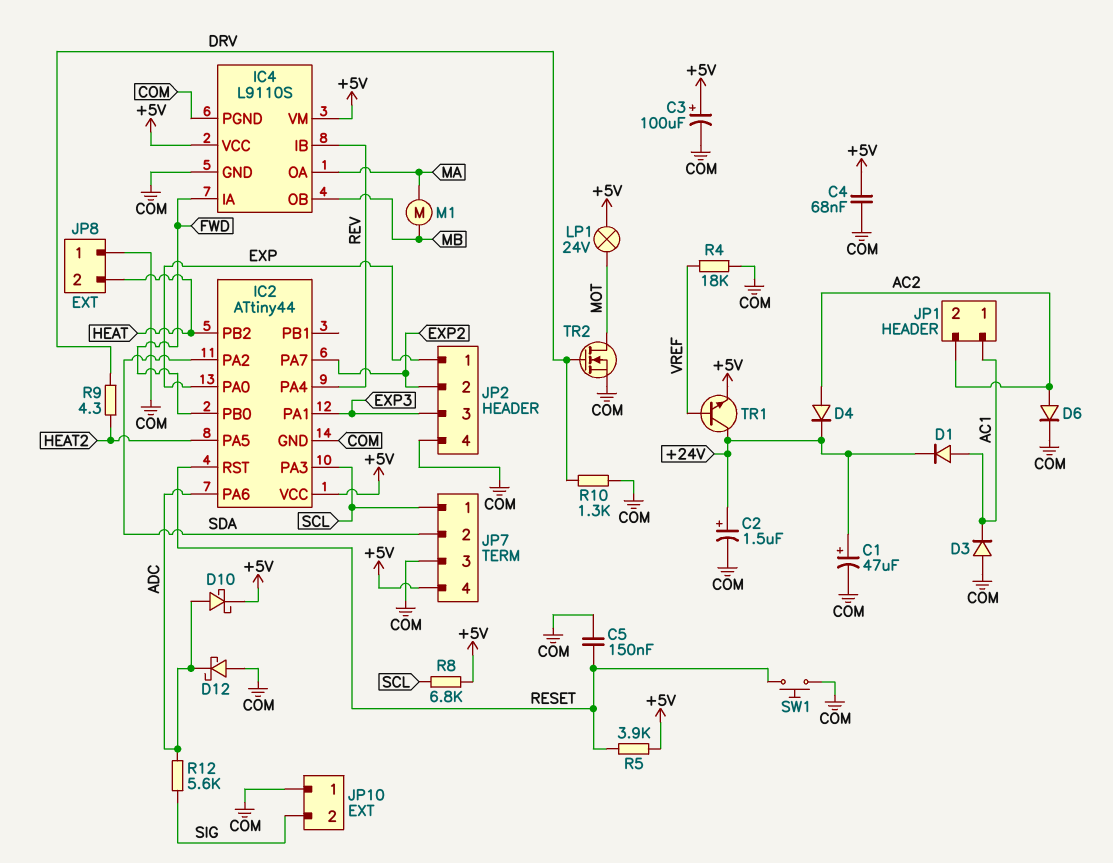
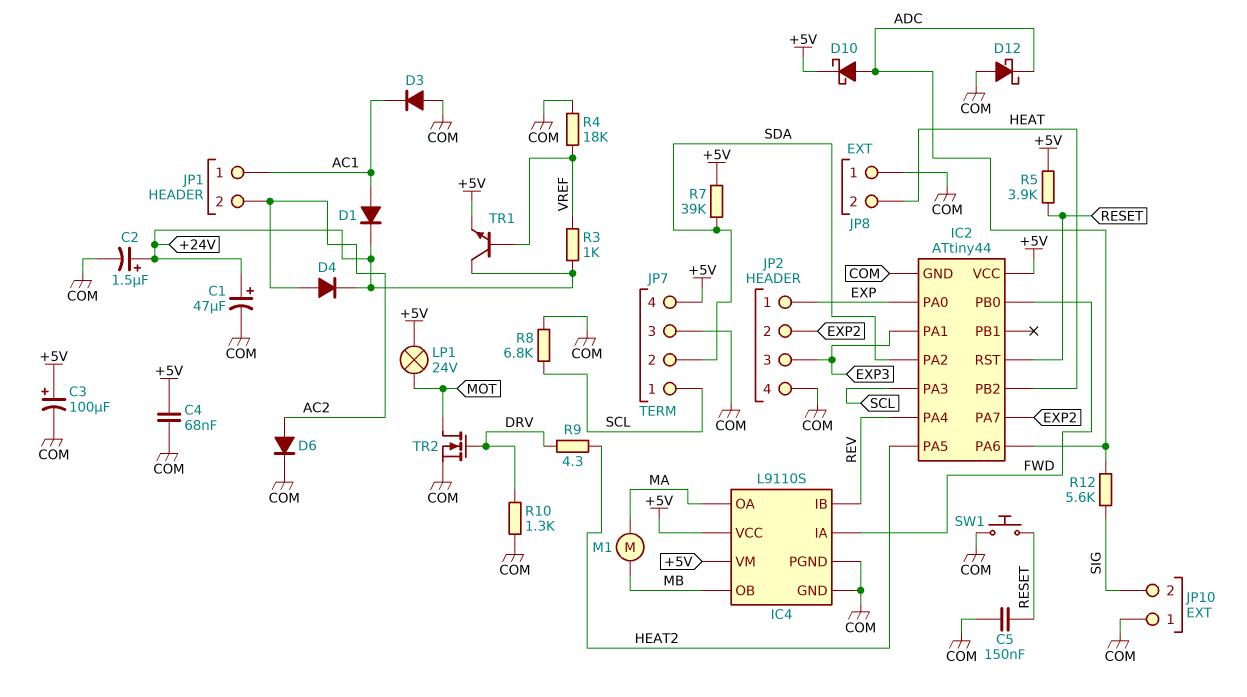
R3: none -> 1k (+24V, VREF)
R7: none -> 39k (+5V, SDA)
R8: 6.8k (+5V, SCL) -> 6.8k (COM, SCL)

